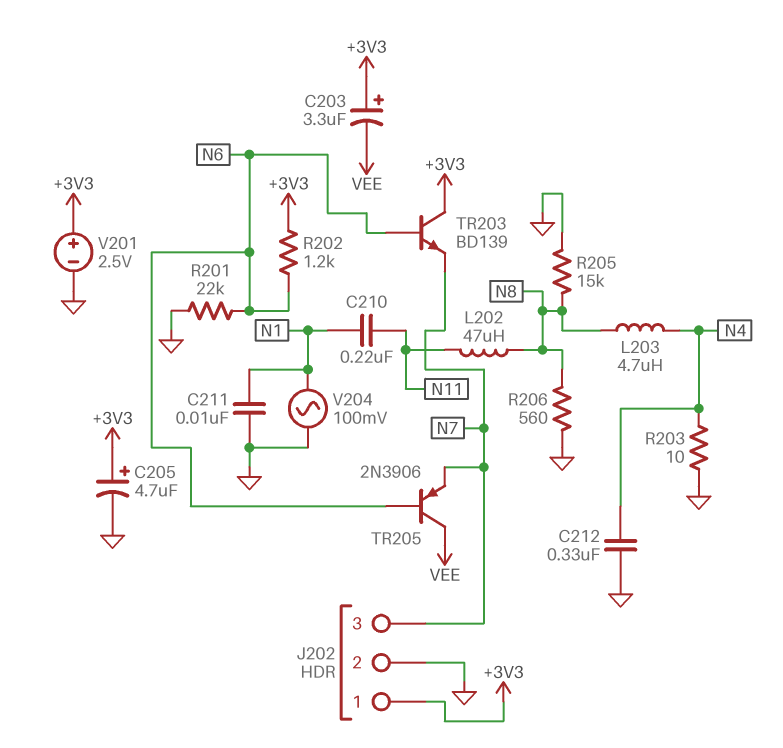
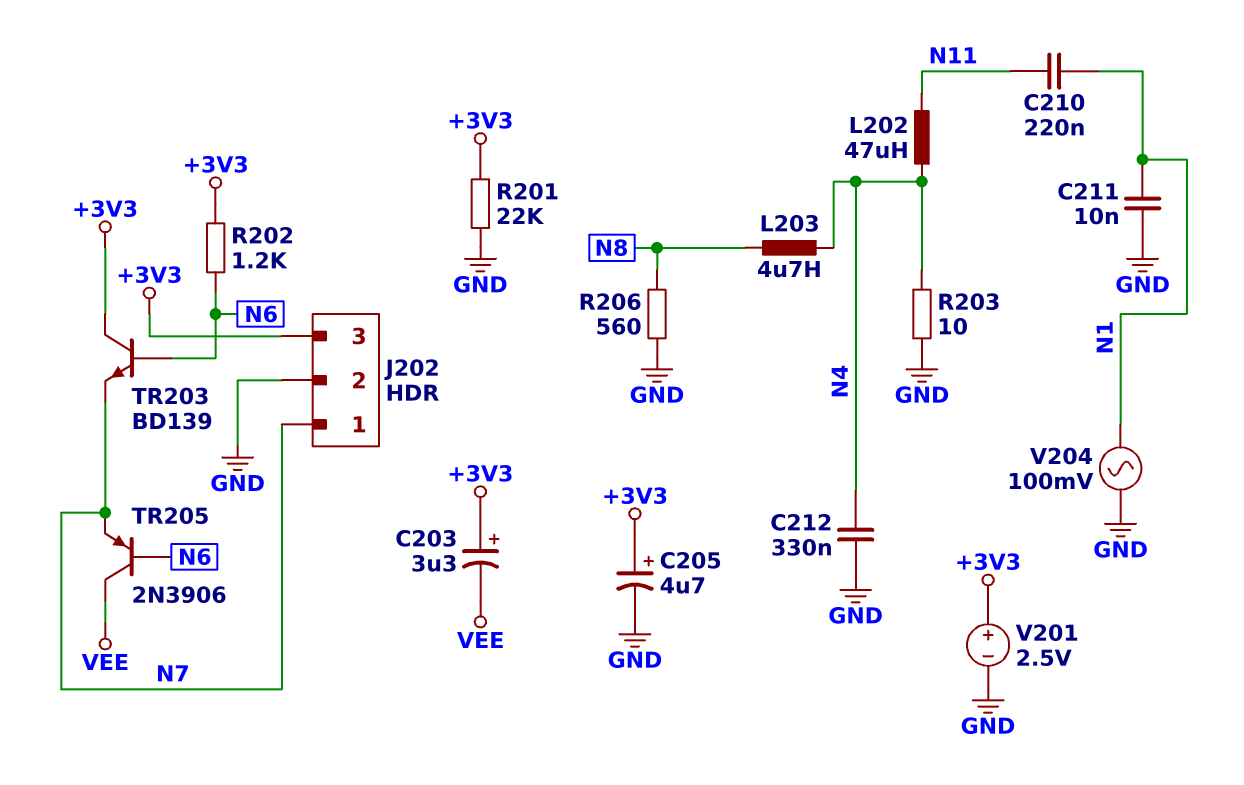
J202 pin 1: +3V3 -> N7
J202 pin 3: N7 -> +3V3
L202: 47uH (N8, N11) -> 47uH (N4, N11)
R201: 22k (GND, N6) -> 22k (+3V3, GND)
R205: 15k (GND, N8) -> none

